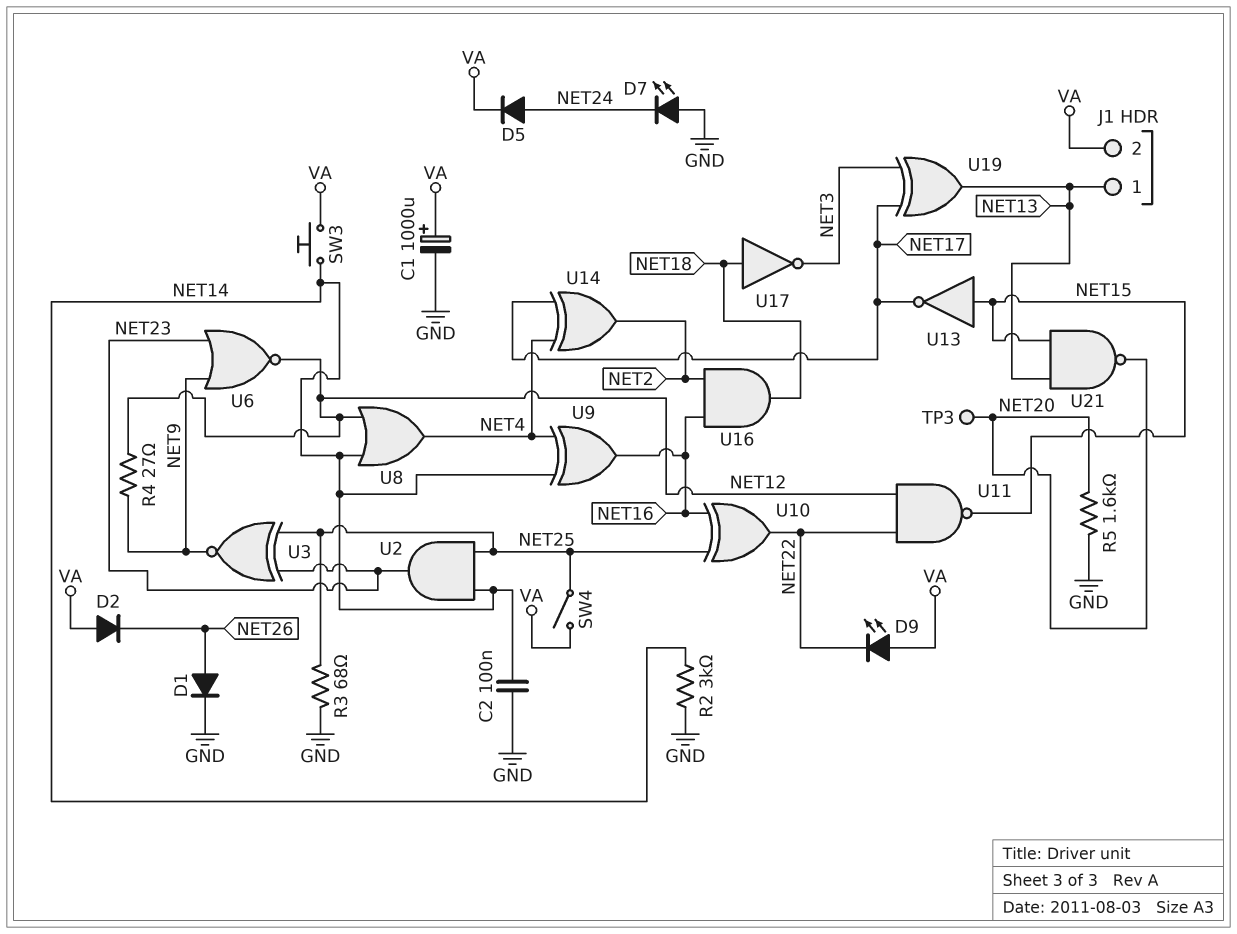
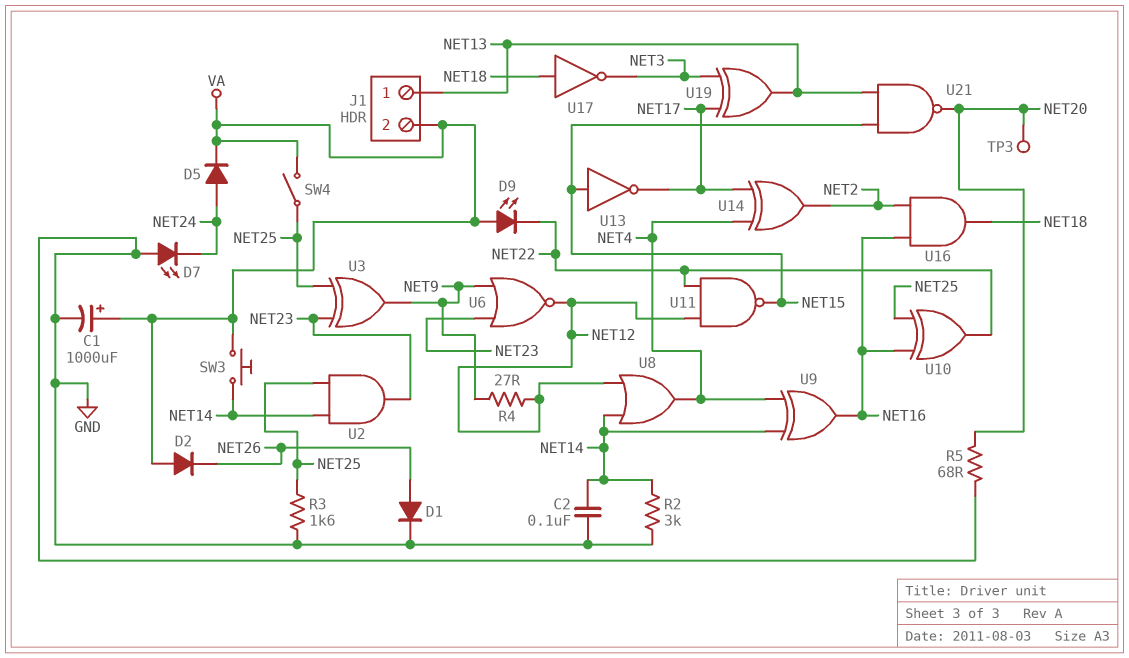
R3: 68 (GND, NET25) -> 1.6k (GND, NET25)
R5: 1.6k (GND, NET20) -> 68 (GND, NET20)
U3: XNOR (in NET23, in NET25, out NET9) -> XOR (in NET23, in NET25, out NET9)

